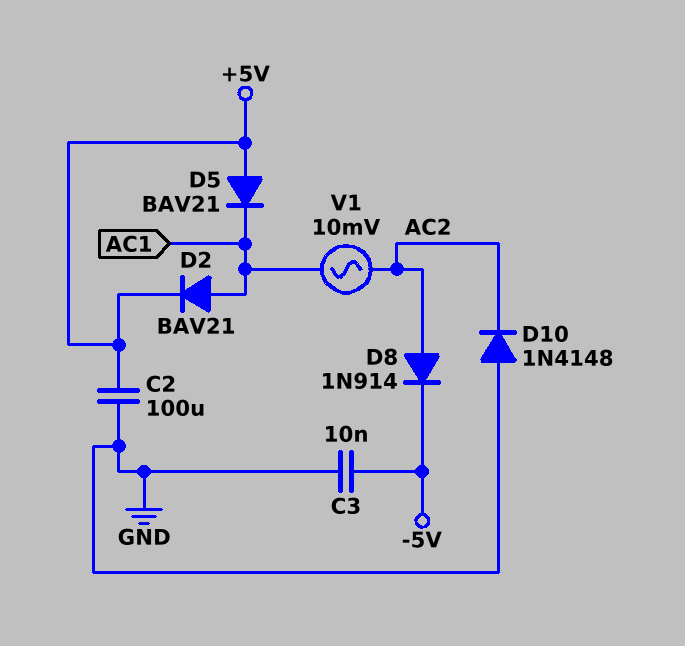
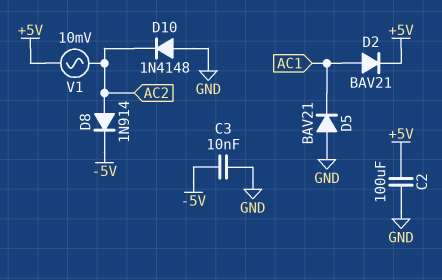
D5: diode BAV21 (A +5V, K AC1) -> diode BAV21 (A GND, K AC1)
V1: AC 10mV (AC1, AC2) -> AC 10mV (+5V, AC2)

